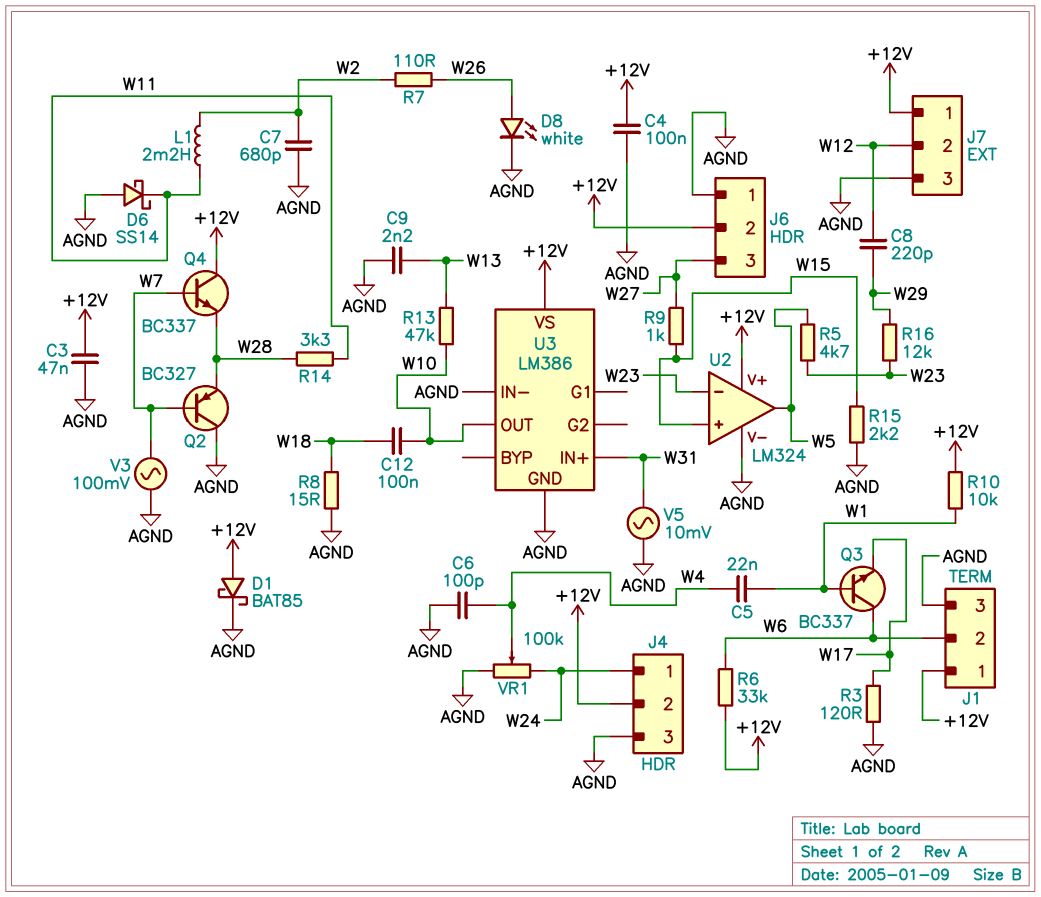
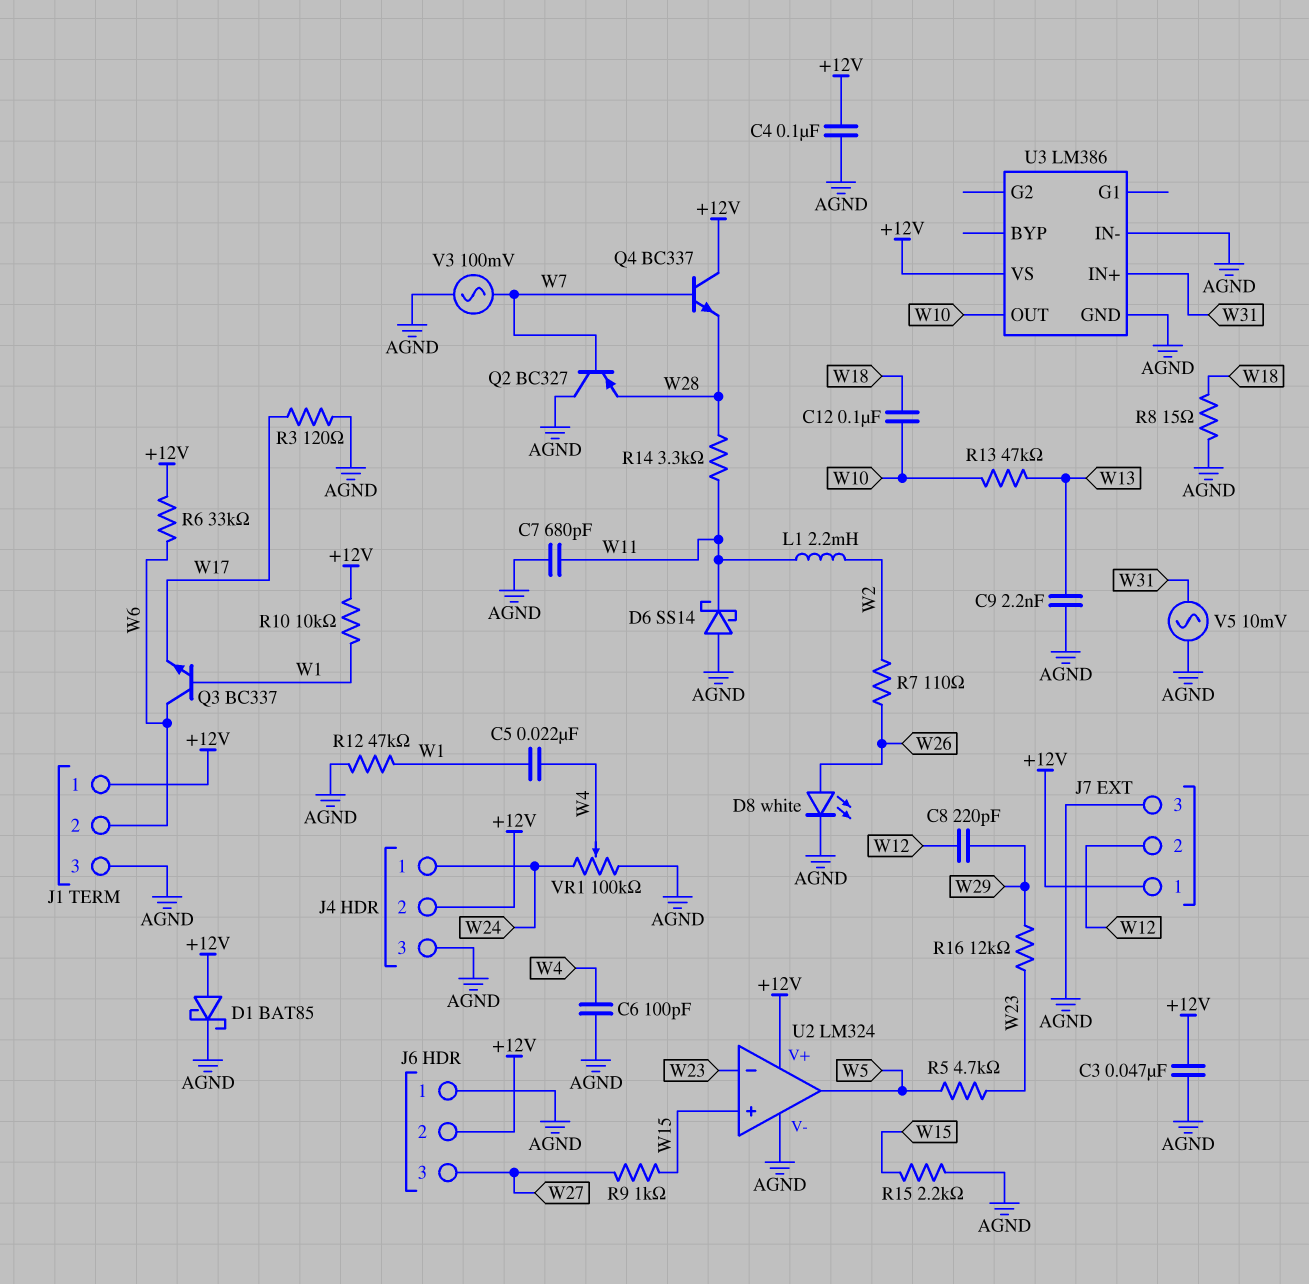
C7: 680pF (AGND, W2) -> 680pF (AGND, W11)
R12: none -> 47k (AGND, W1)

